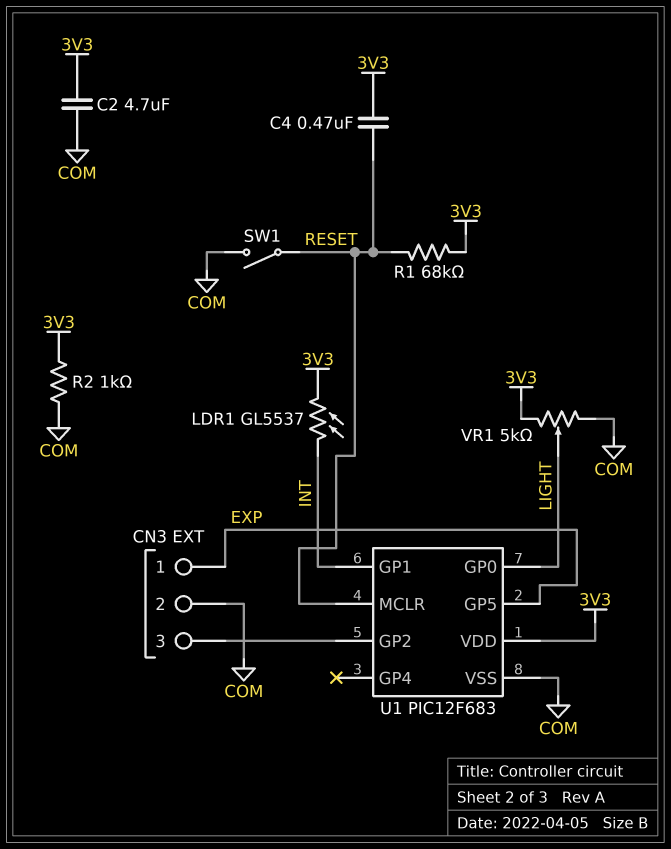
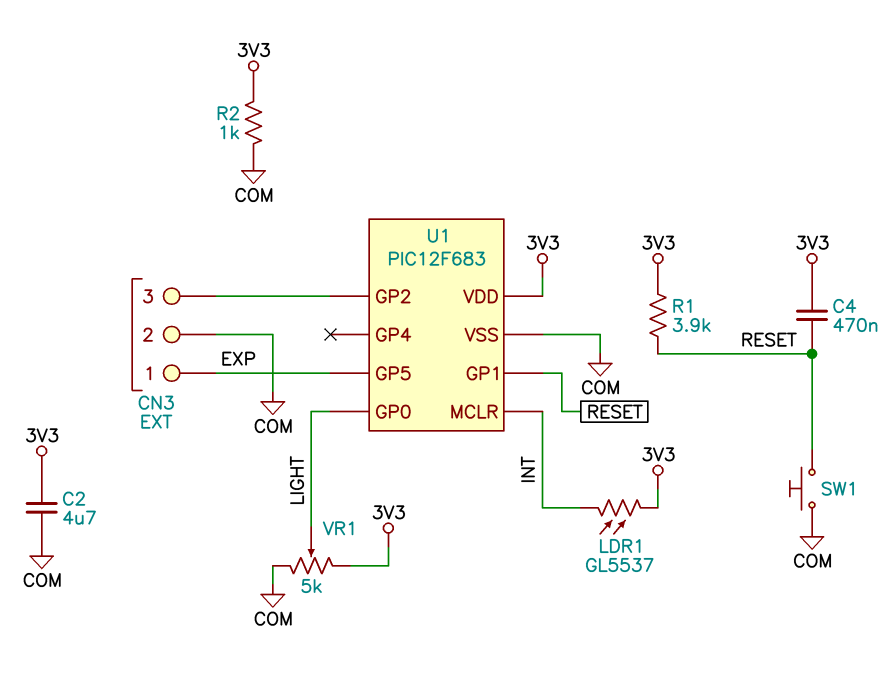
R1: 68k (3V3, RESET) -> 3.9k (3V3, RESET)
SW1: switch (COM, RESET) -> button (COM, RESET)
U1 pin GP1: INT -> RESET
U1 pin MCLR: RESET -> INT

